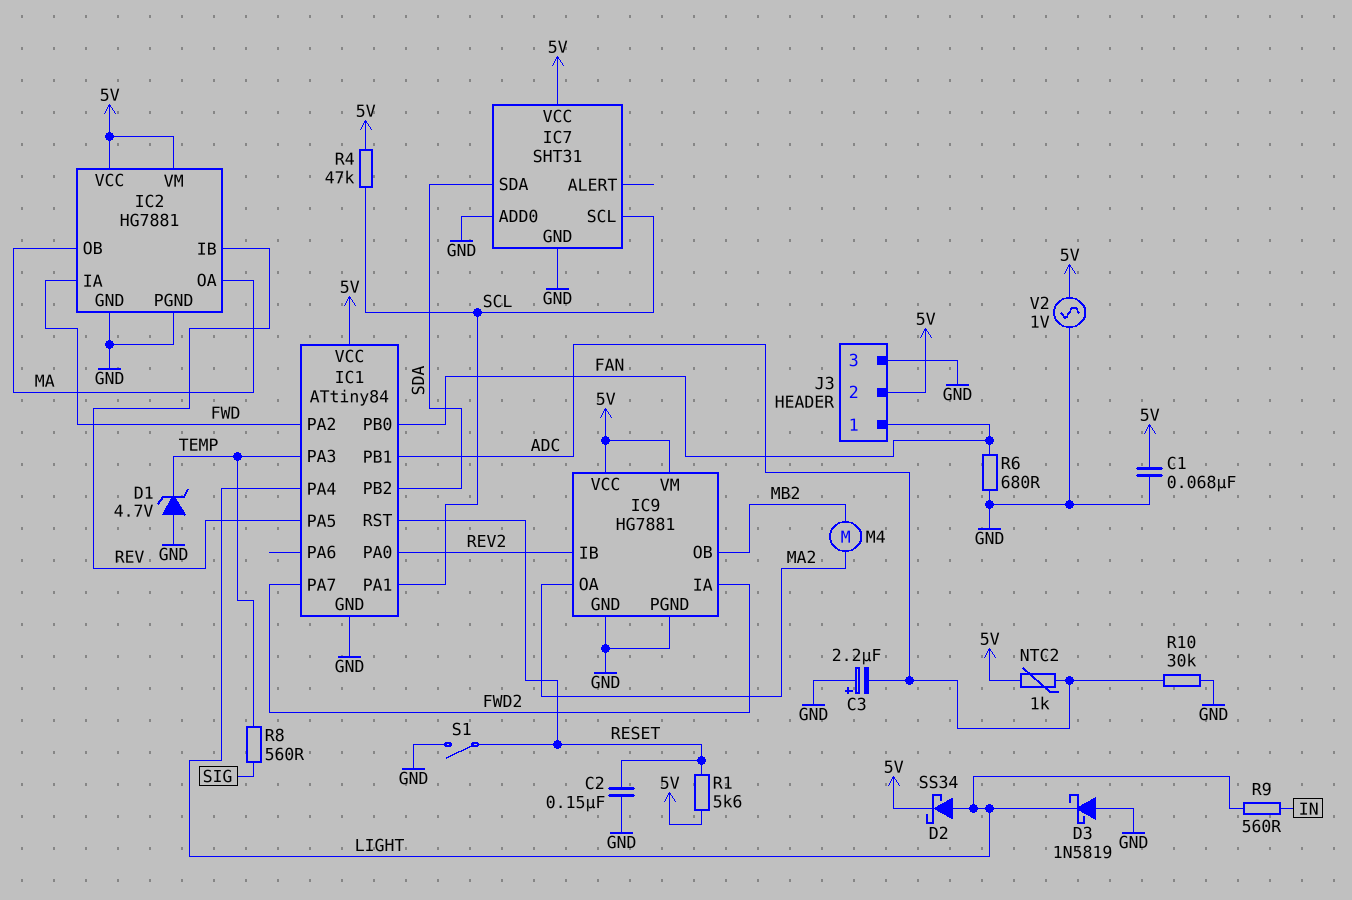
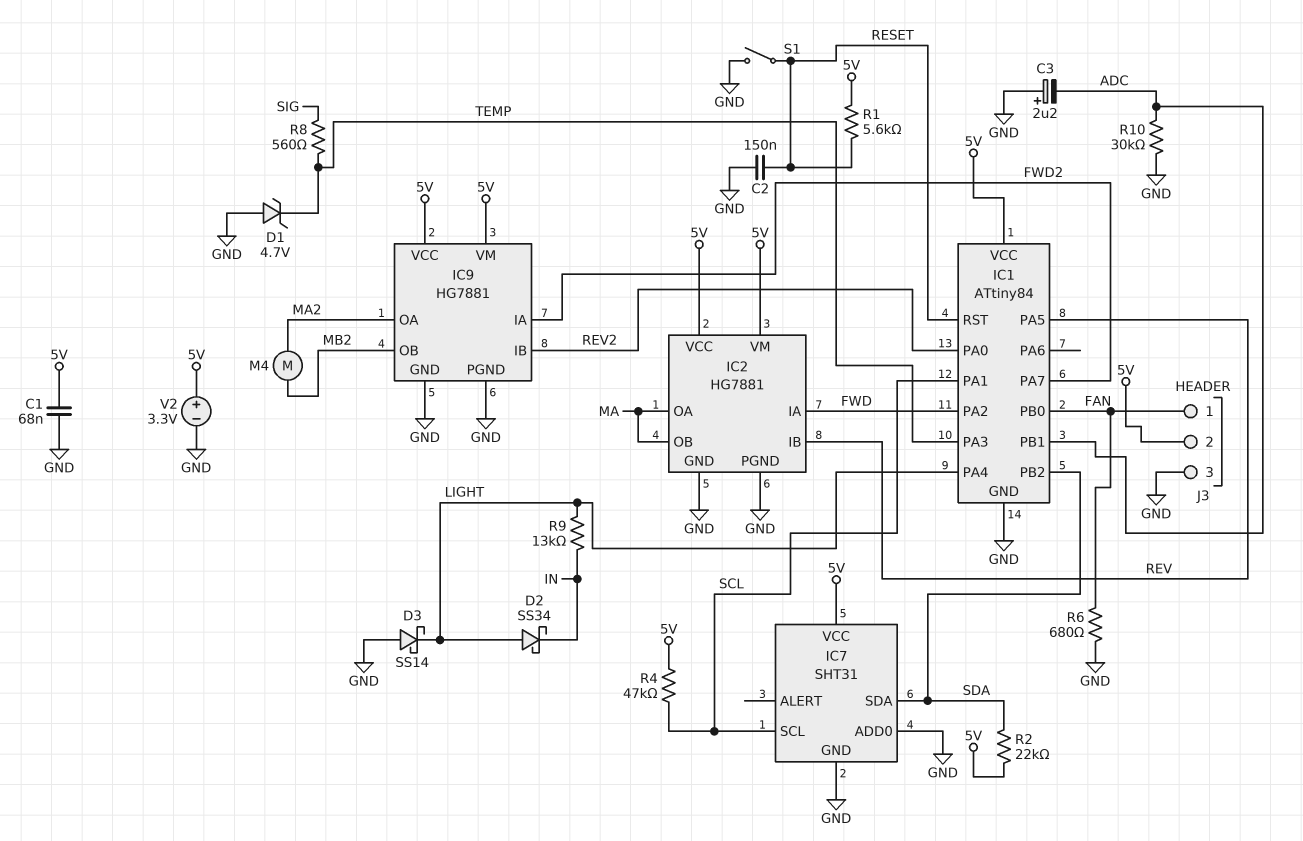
D2: schottky SS34 (A LIGHT, K 5V) -> schottky SS34 (A LIGHT, K IN)
D3: schottky 1N5819 (A GND, K LIGHT) -> schottky SS14 (A GND, K LIGHT)
NTC2: 1k (5V, ADC) -> none
R2: none -> 22k (5V, SDA)
R9: 560 (IN, LIGHT) -> 13k (IN, LIGHT)
V2: AC 1V (5V, GND) -> 3.3V (plus 5V, minus GND)

